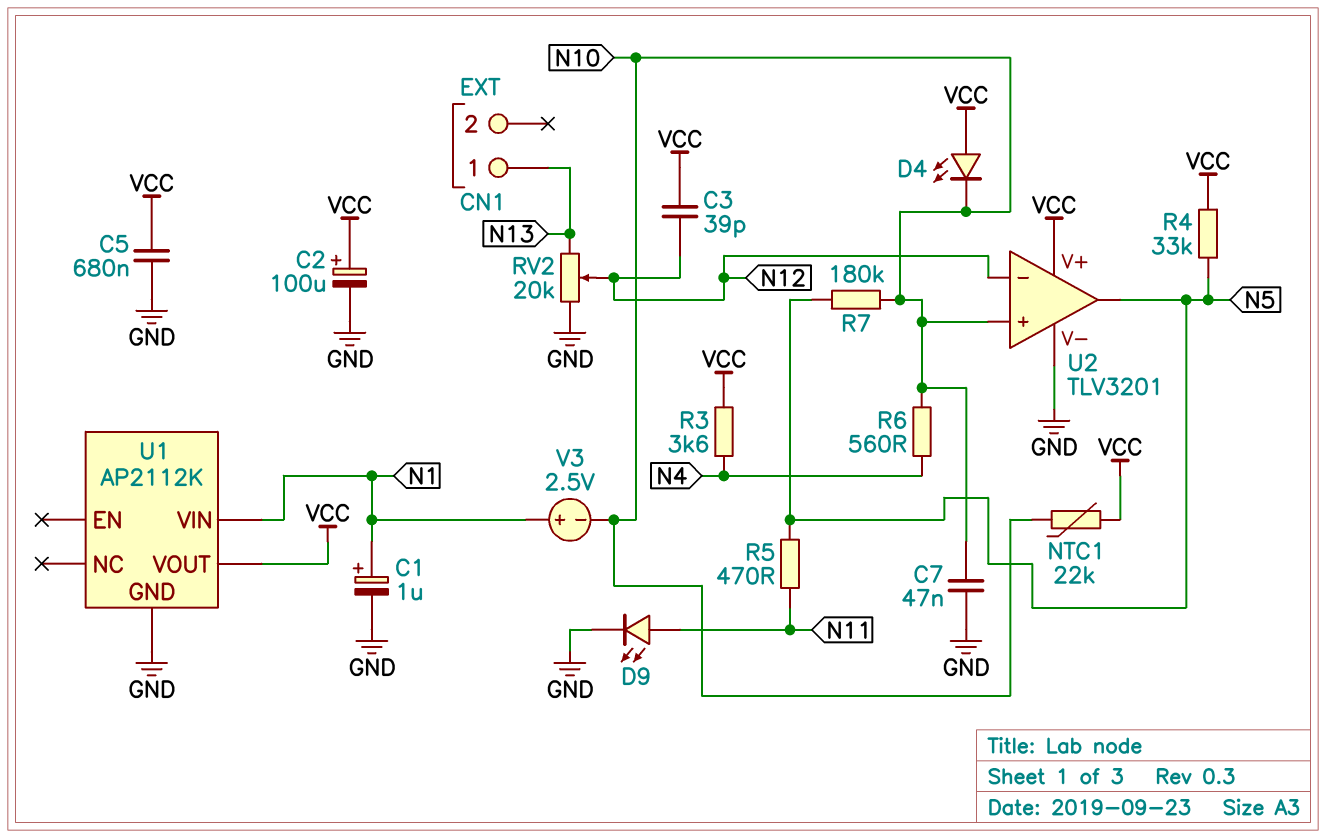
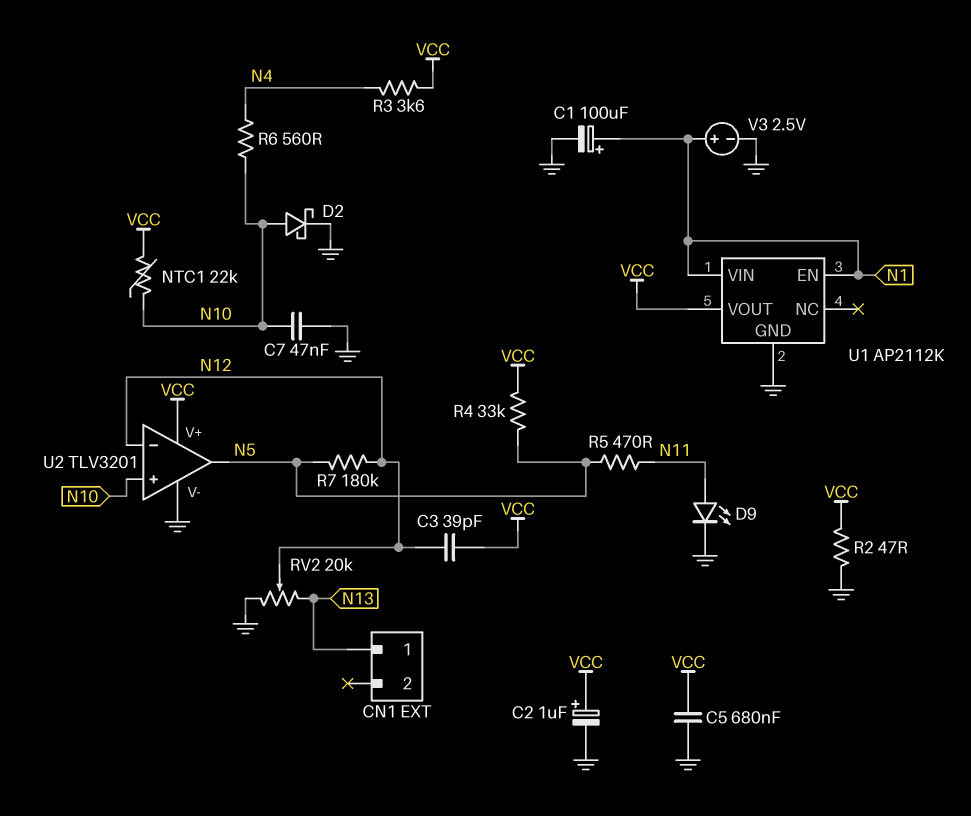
C1: 1uF (plus N1, minus GND) -> 100uF (plus N1, minus GND)
C2: 100uF (plus VCC, minus GND) -> 1uF (plus VCC, minus GND)
D2: none -> schottky (A N10, K GND)
D4: LED (A VCC, K N10) -> none
R2: none -> 47 (GND, VCC)
R7: 180k (N5, N10) -> 180k (N5, N12)
U1 pin EN: none -> N1
V3: 2.5V (plus N1, minus N10) -> 2.5V (plus N1, minus GND)

